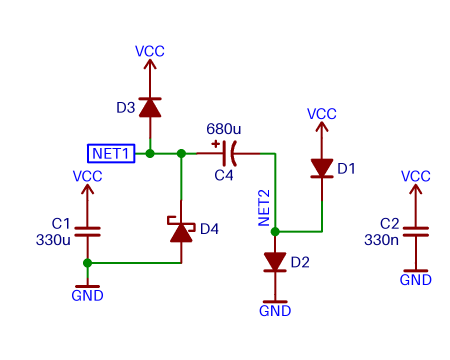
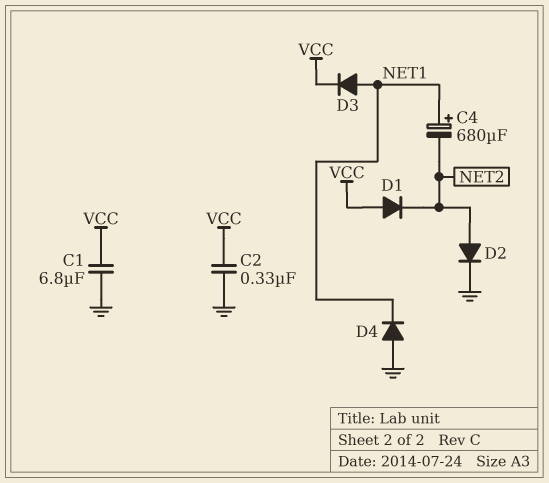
C1: 330uF (GND, VCC) -> 6.8uF (GND, VCC)
D4: schottky (A GND, K NET1) -> diode (A GND, K NET1)

